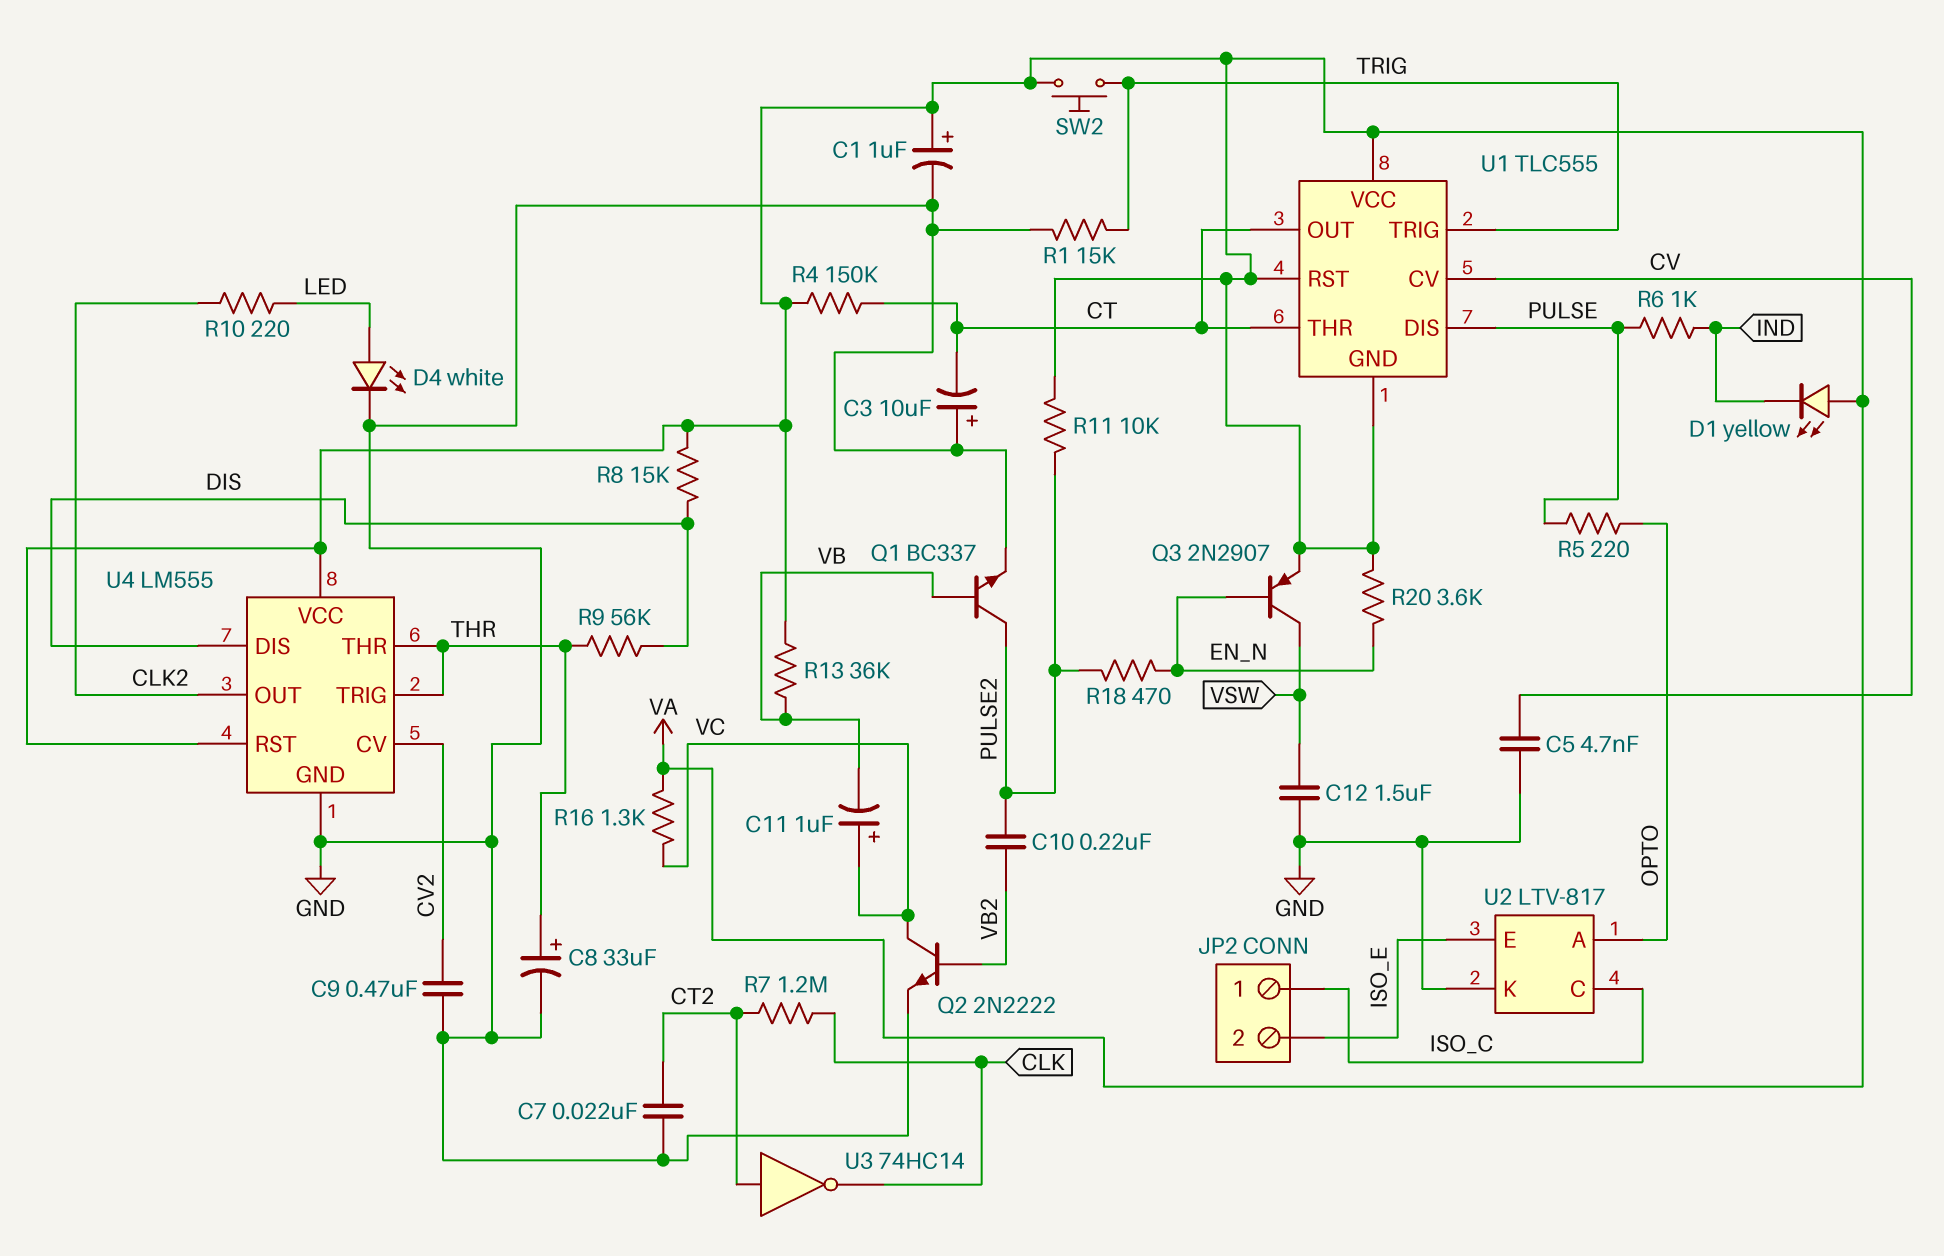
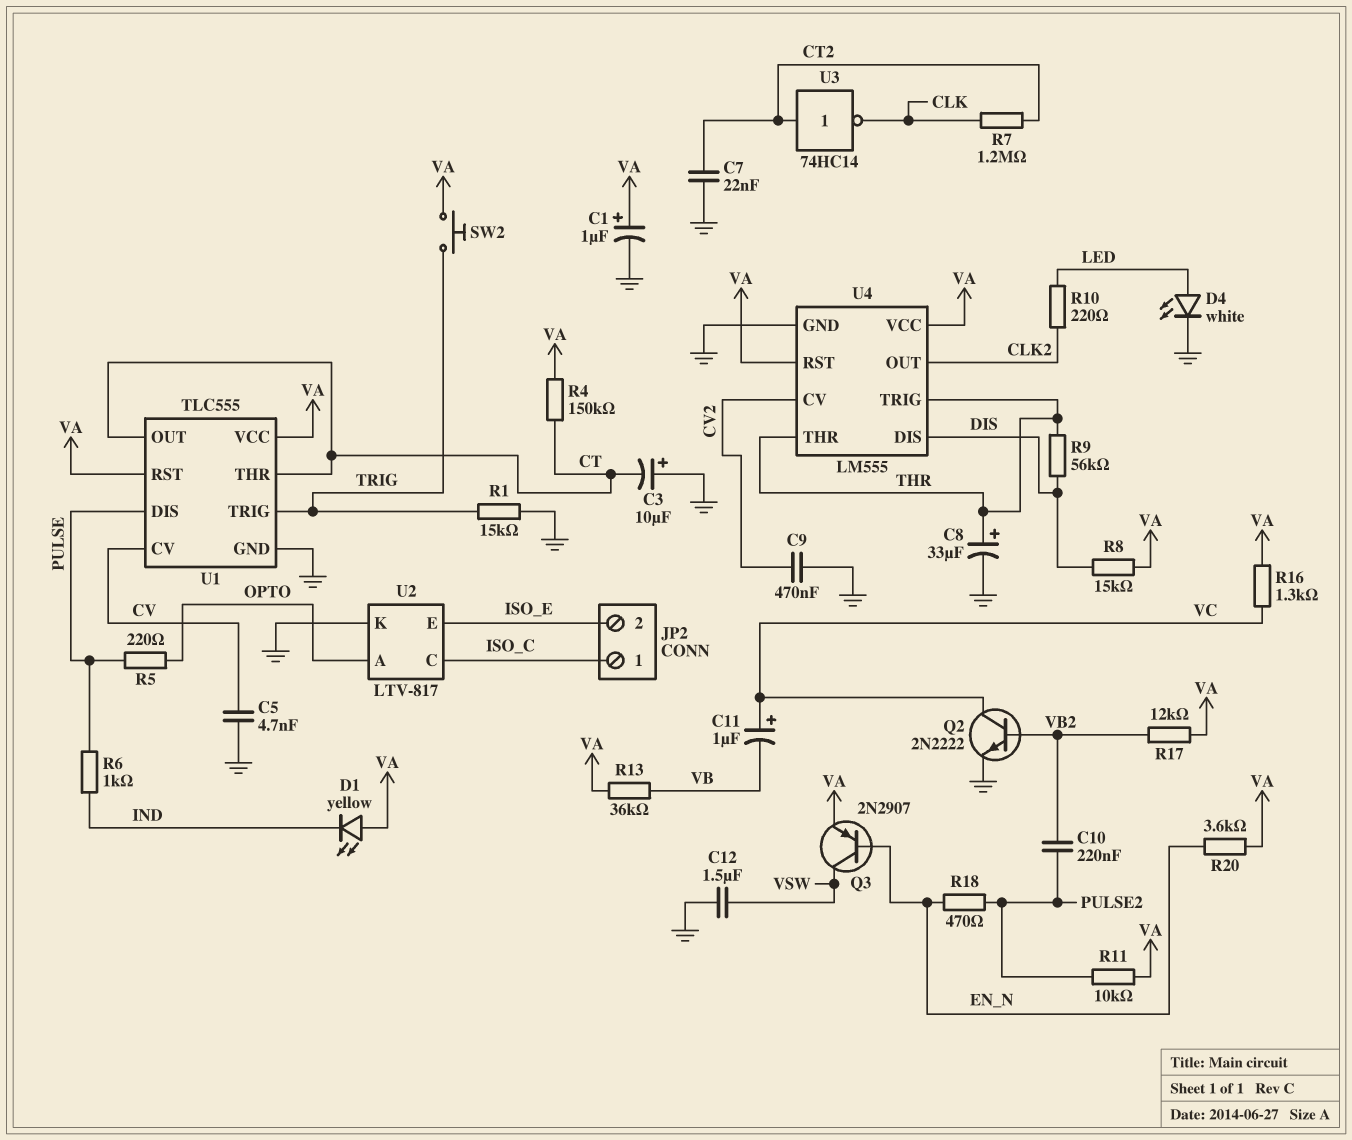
Q1: NPN BC337 (B VB, C PULSE2, E GND) -> none
R17: none -> 12k (VA, VB2)
U1 pin GND: VA -> GND

